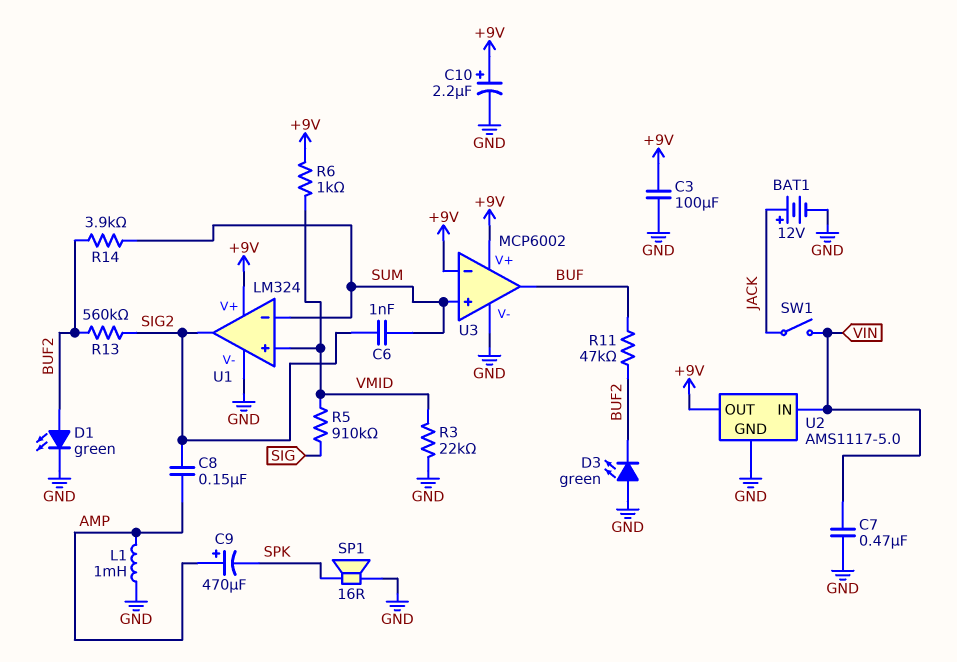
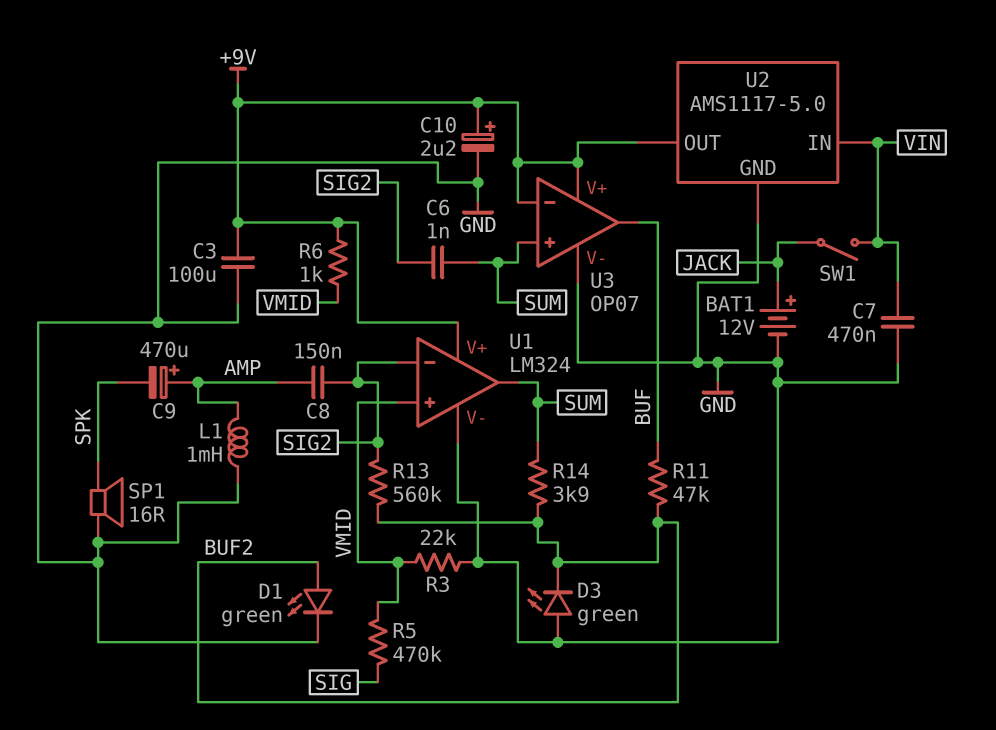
R5: 910k (SIG, VMID) -> 470k (SIG, VMID)
U1 pin in-: SUM -> SIG2
U1 pin out: SIG2 -> SUM
U3: MCP6002 -> OP07

